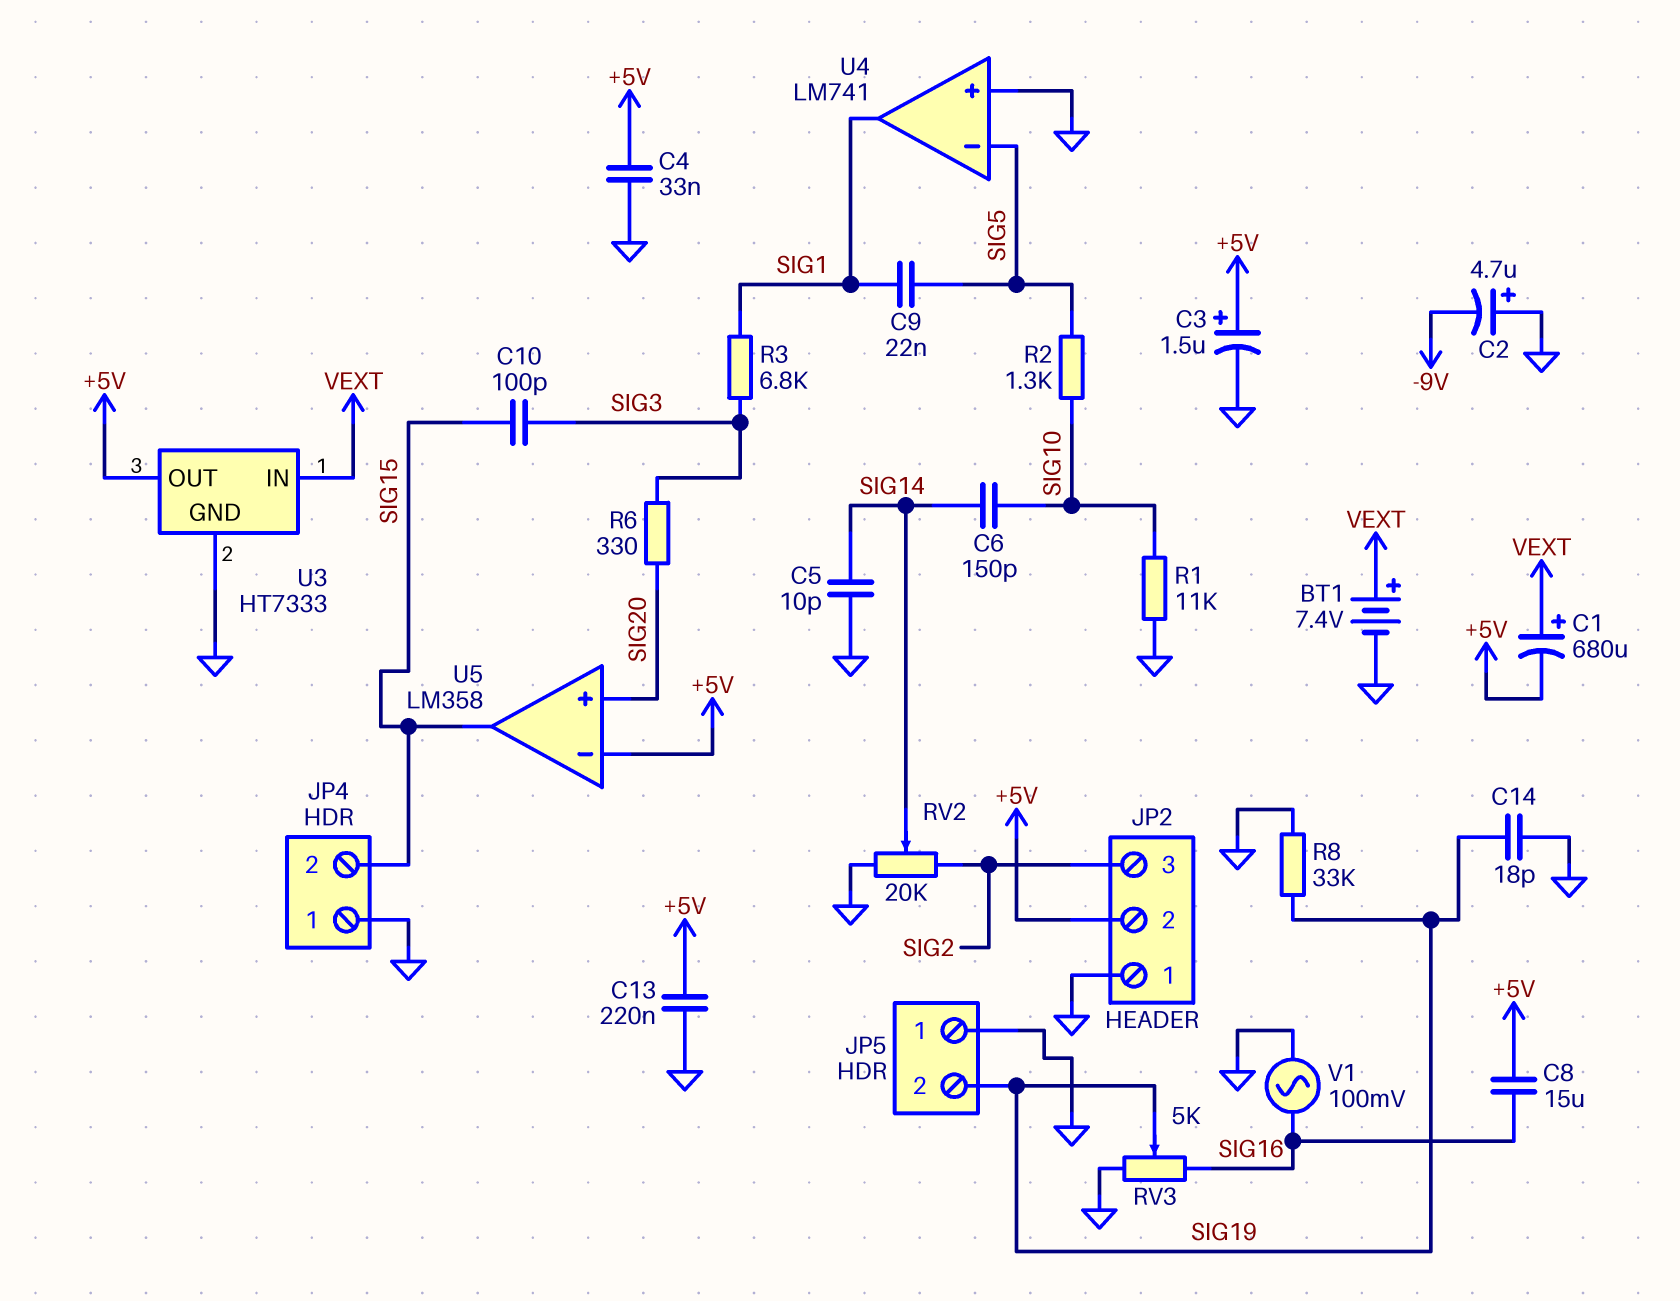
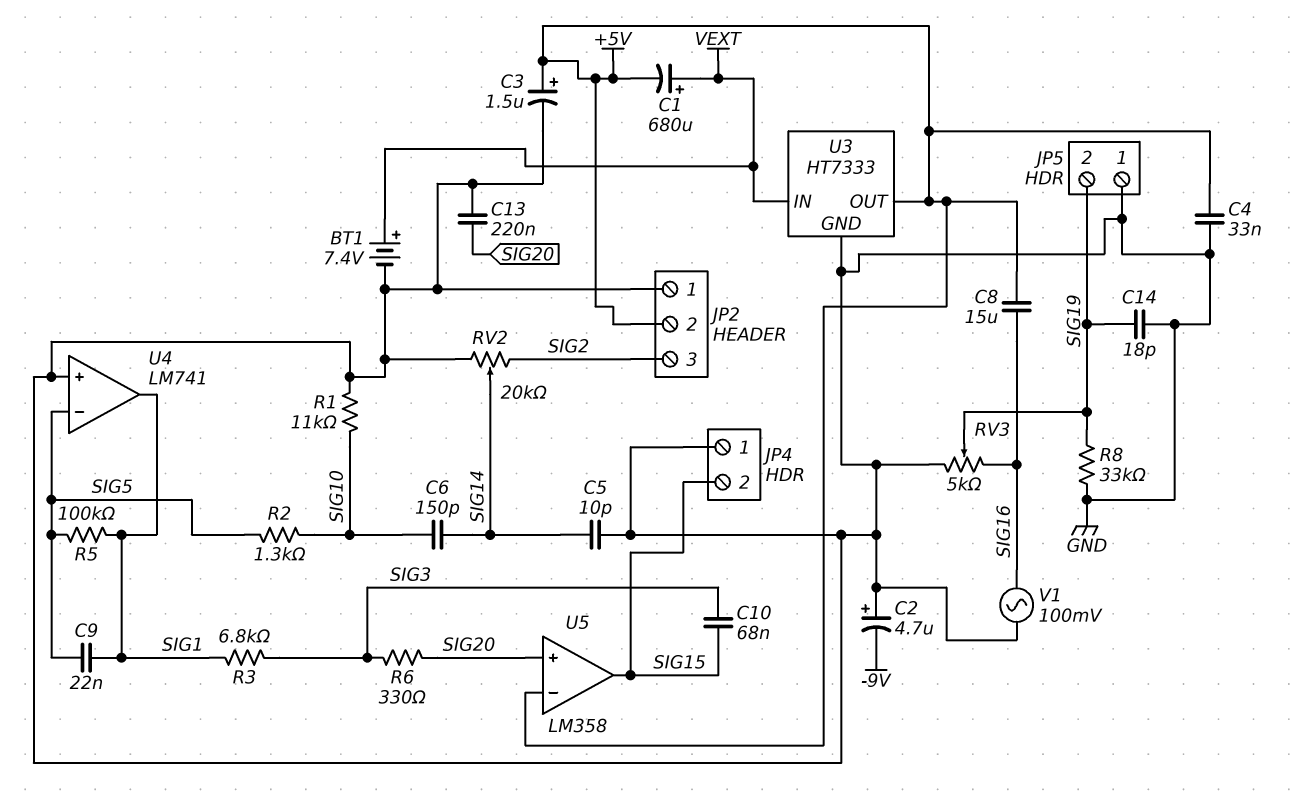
C10: 100pF (SIG3, SIG15) -> 68nF (SIG3, SIG15)
C13: 220nF (+5V, GND) -> 220nF (GND, SIG20)
R5: none -> 100k (SIG1, SIG5)

